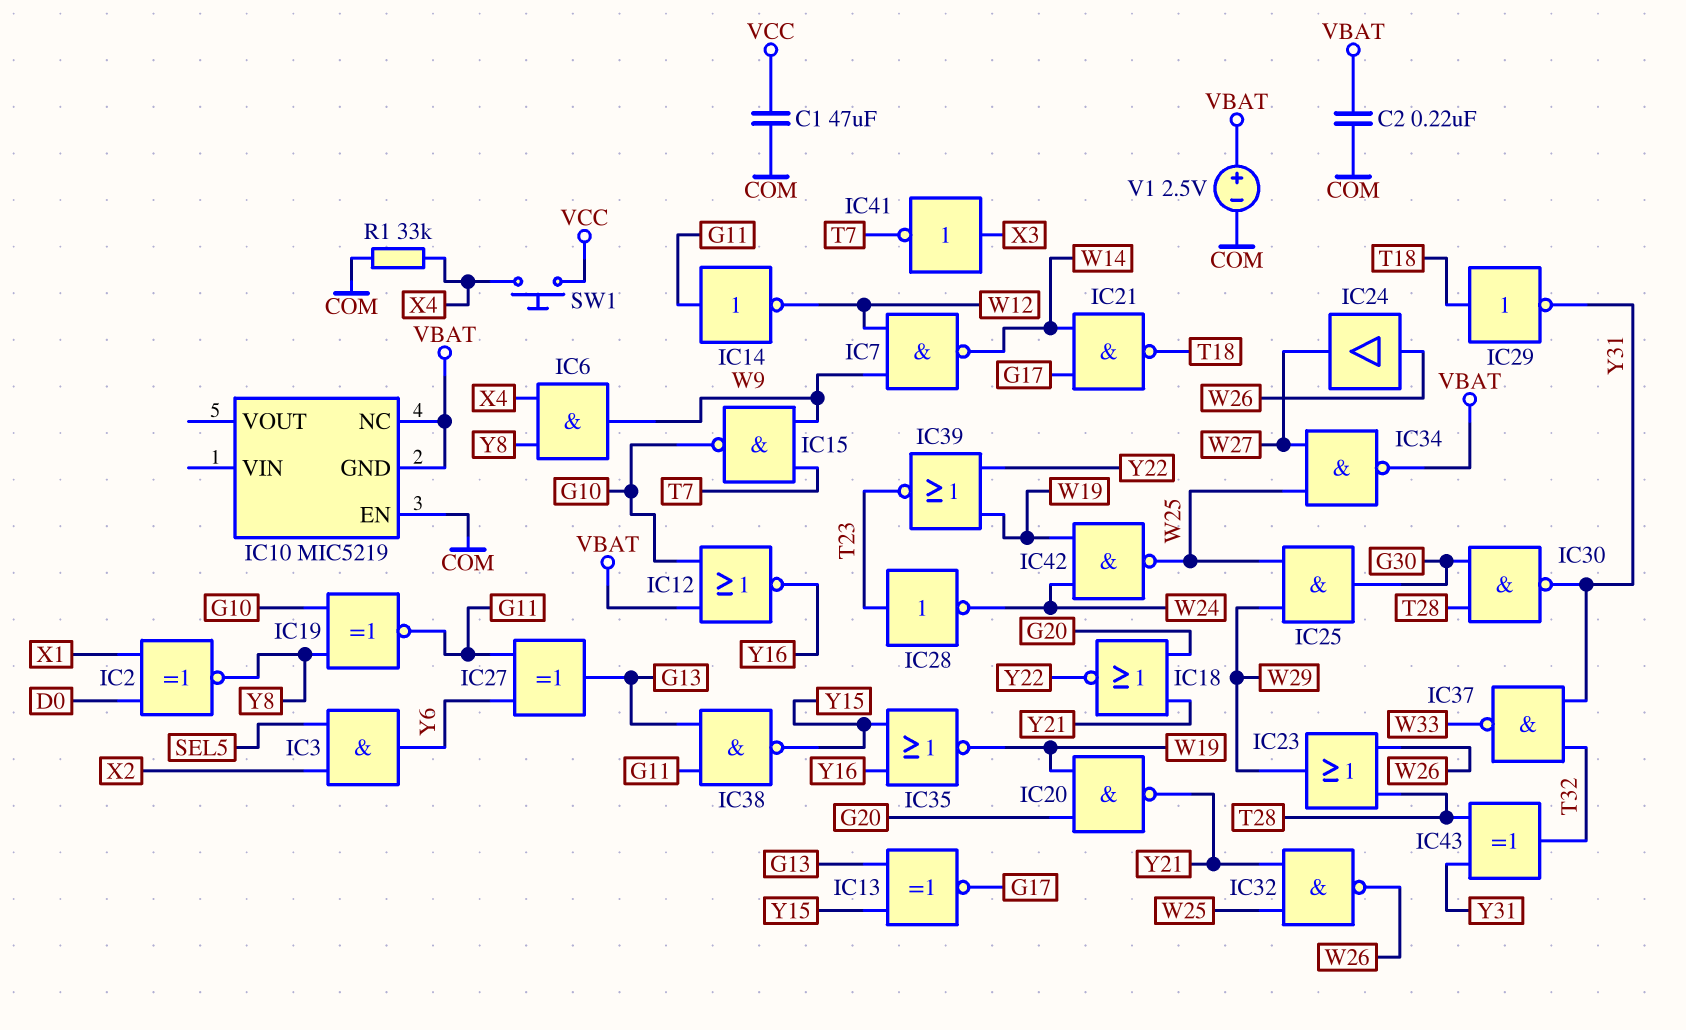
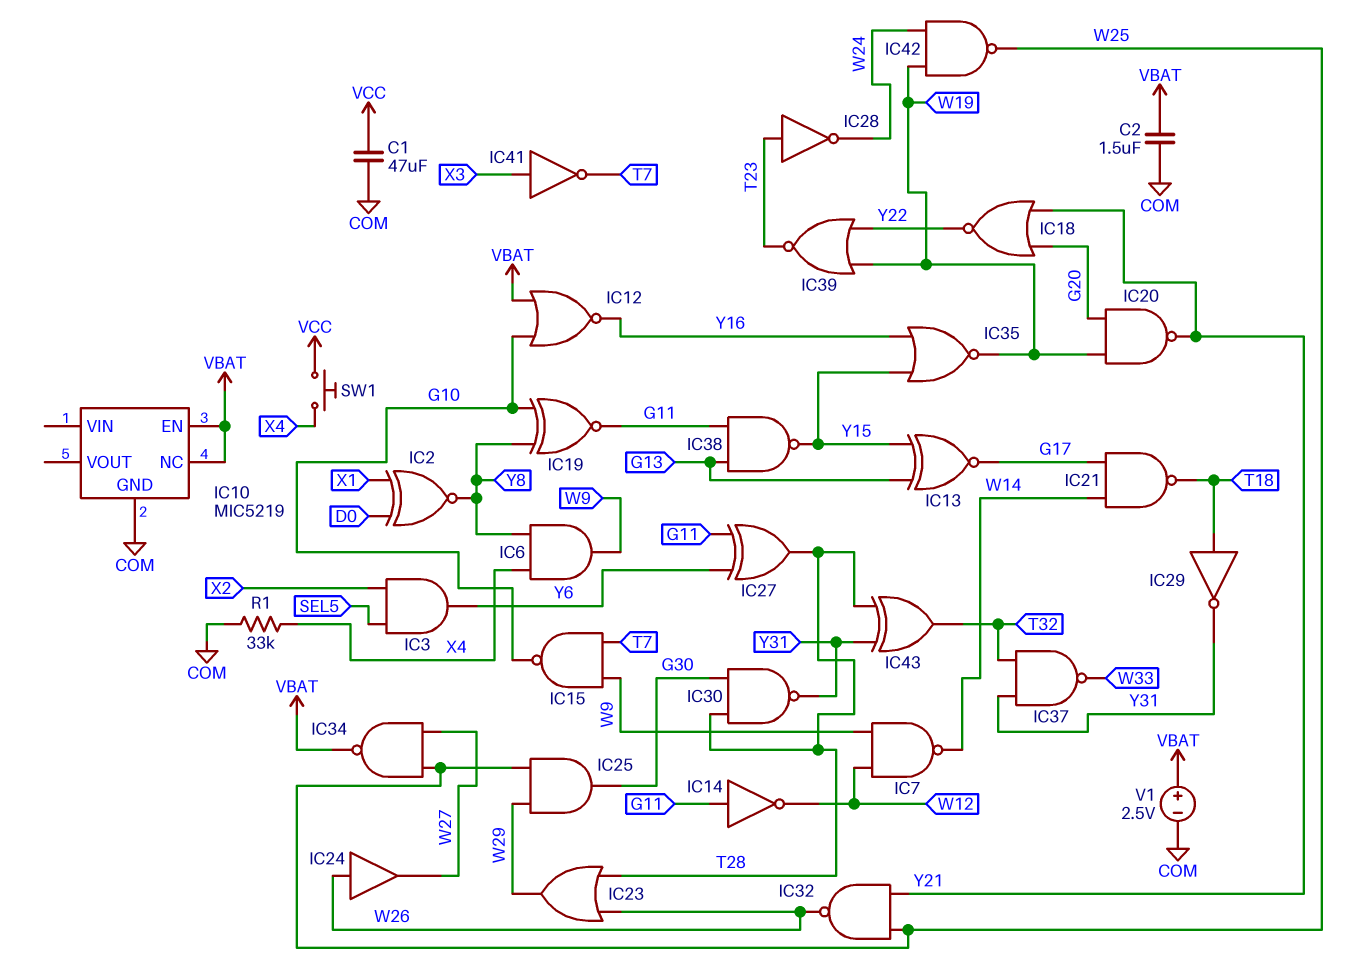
C2: 220nF (COM, VBAT) -> 1.5uF (COM, VBAT)
IC10 pin EN: COM -> VBAT
IC10 pin GND: VBAT -> COM
IC27: XOR (in G11, in Y6, out G13) -> XOR (in G11, in Y6, out T28)

